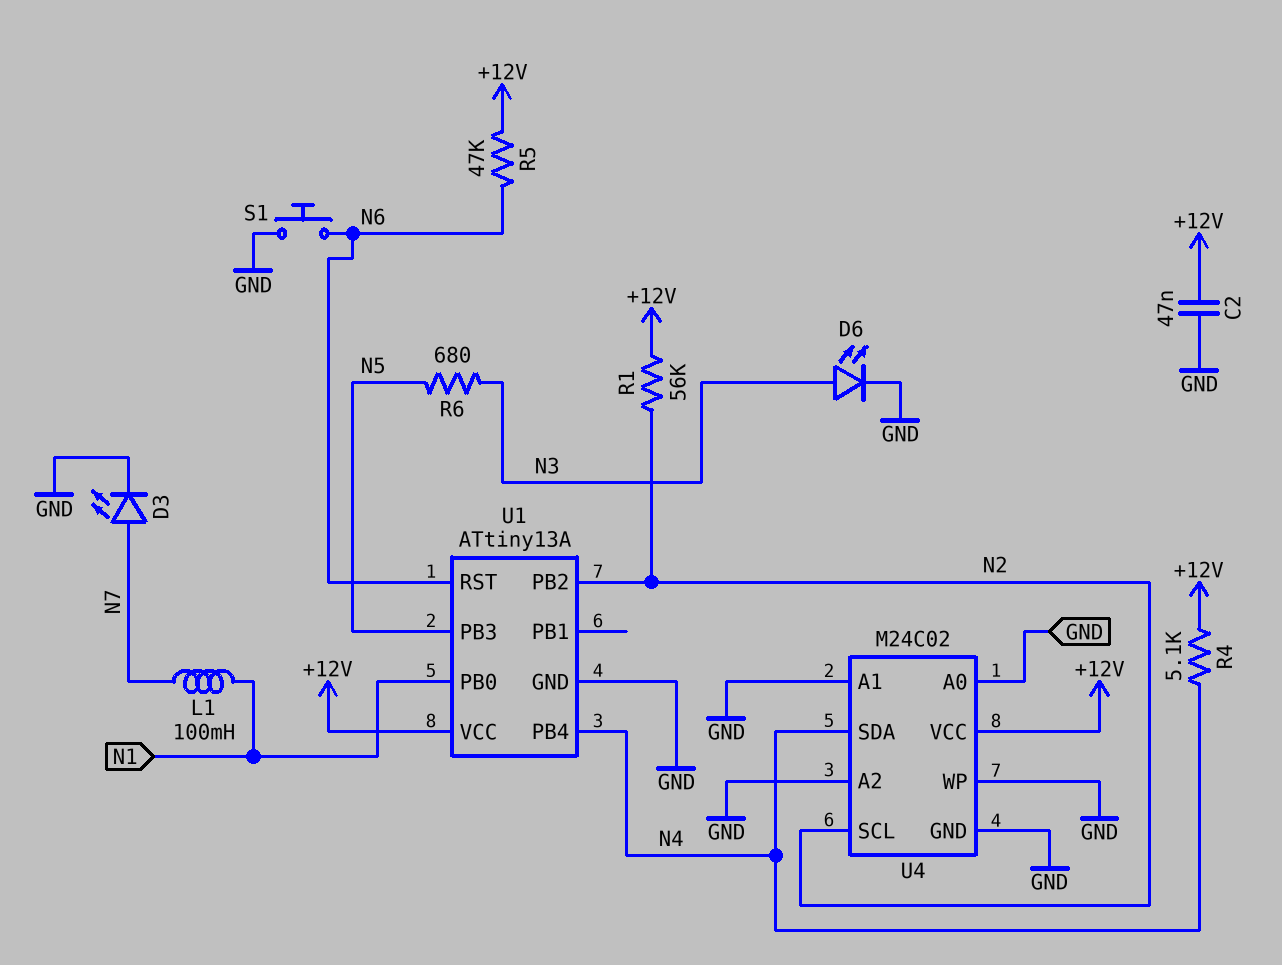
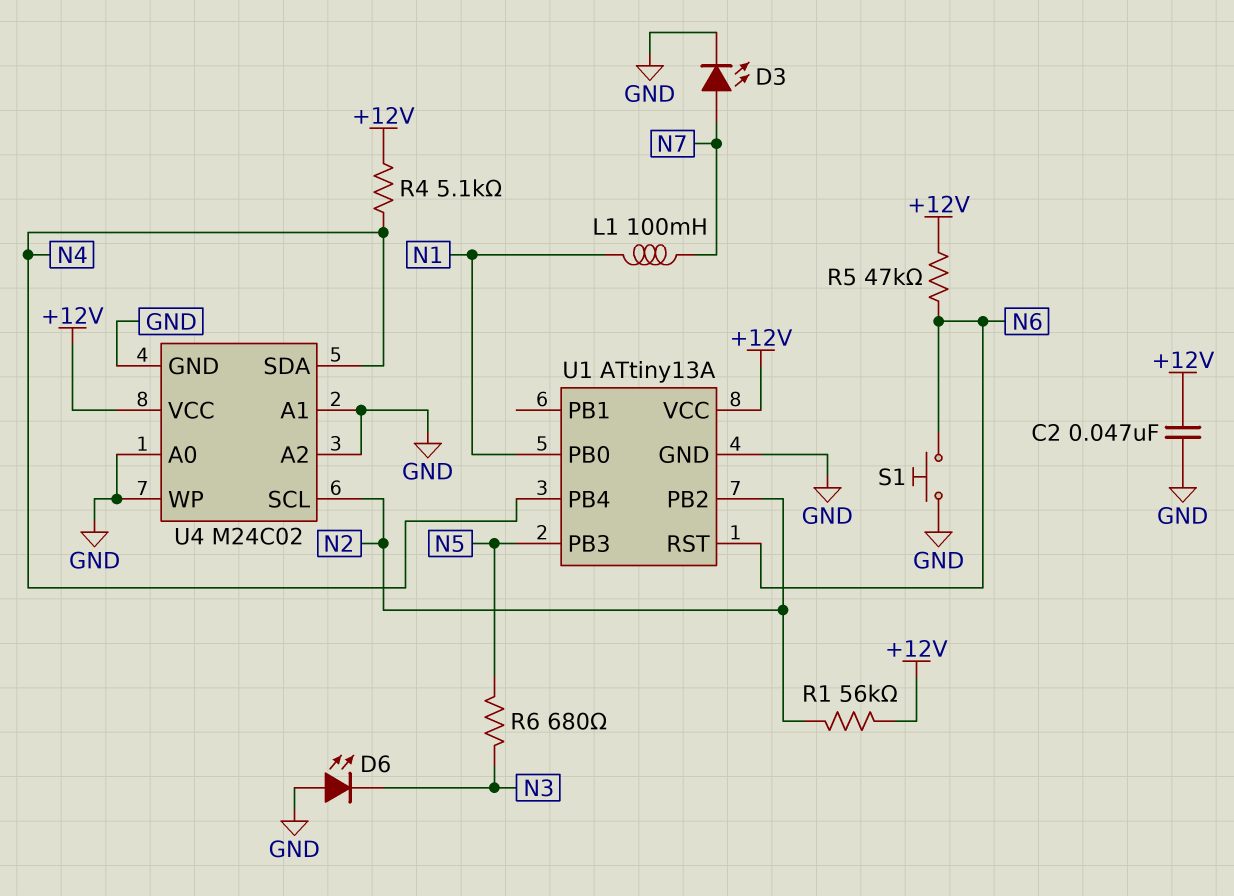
D6: LED (A N3, K GND) -> LED (A GND, K N3)

